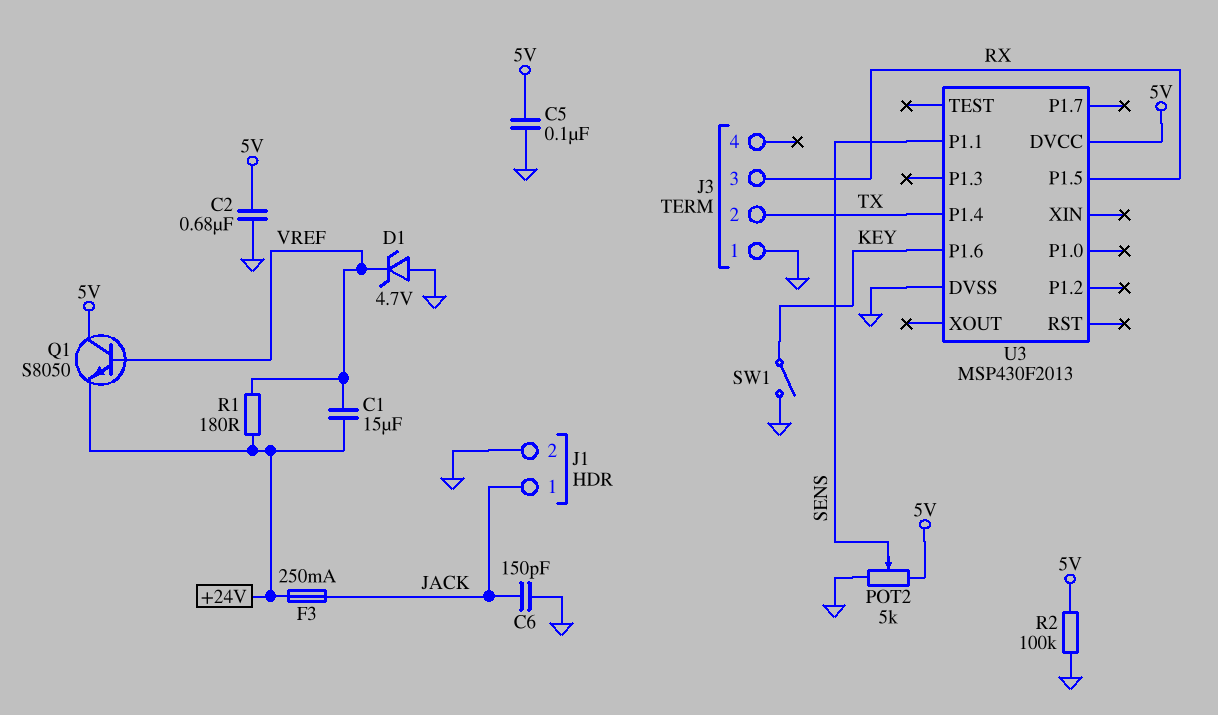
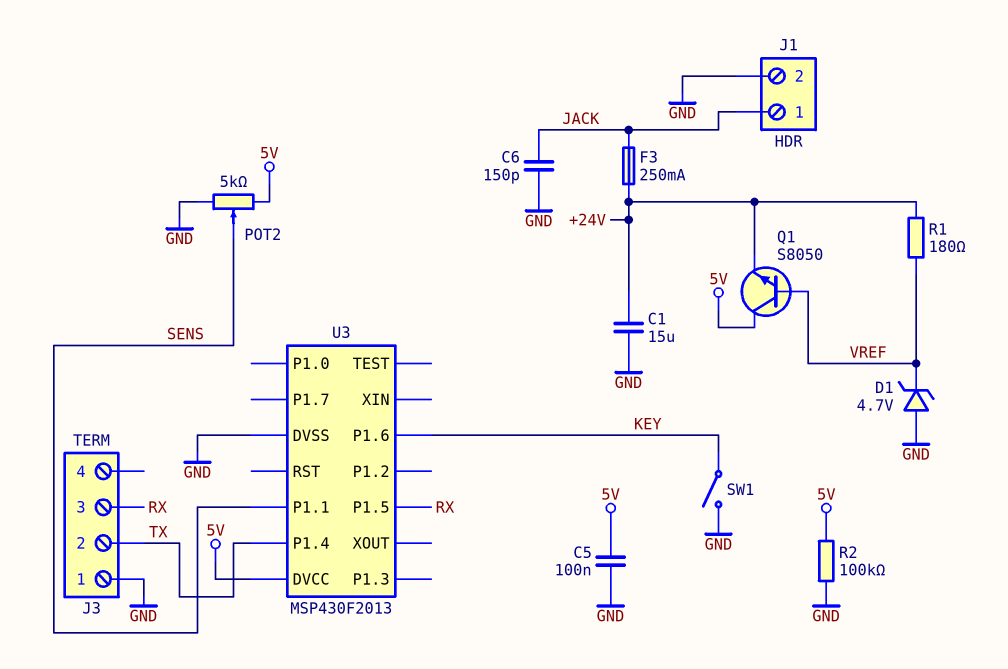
C1: 15uF (+24V, VREF) -> 15uF (+24V, GND)
C2: 680nF (5V, GND) -> none

